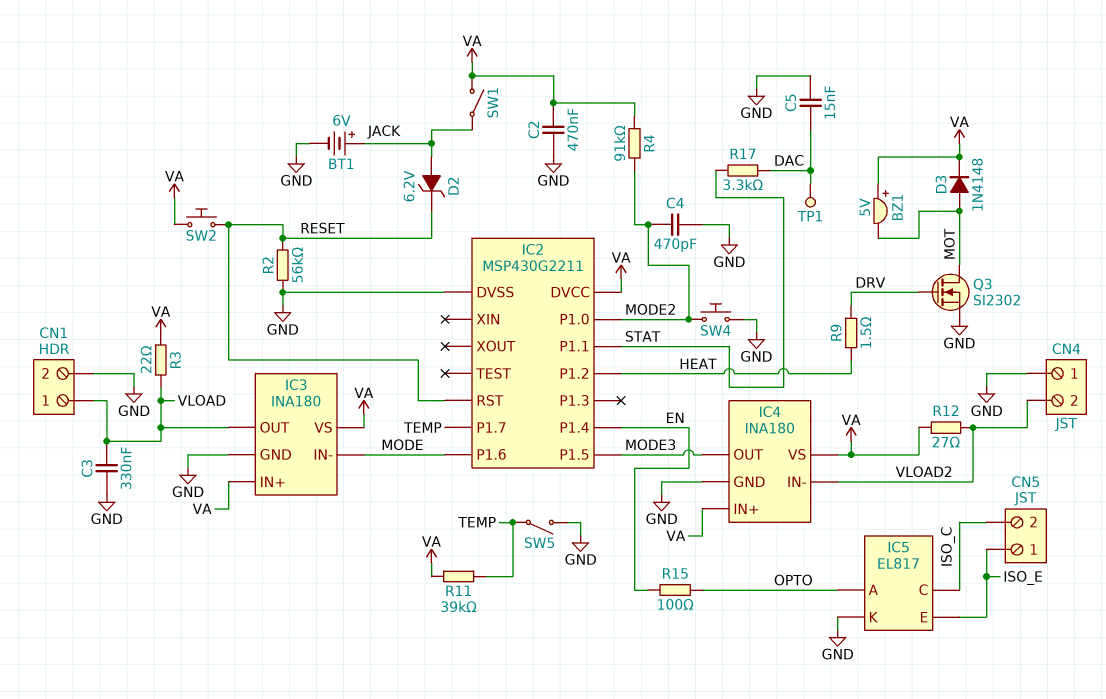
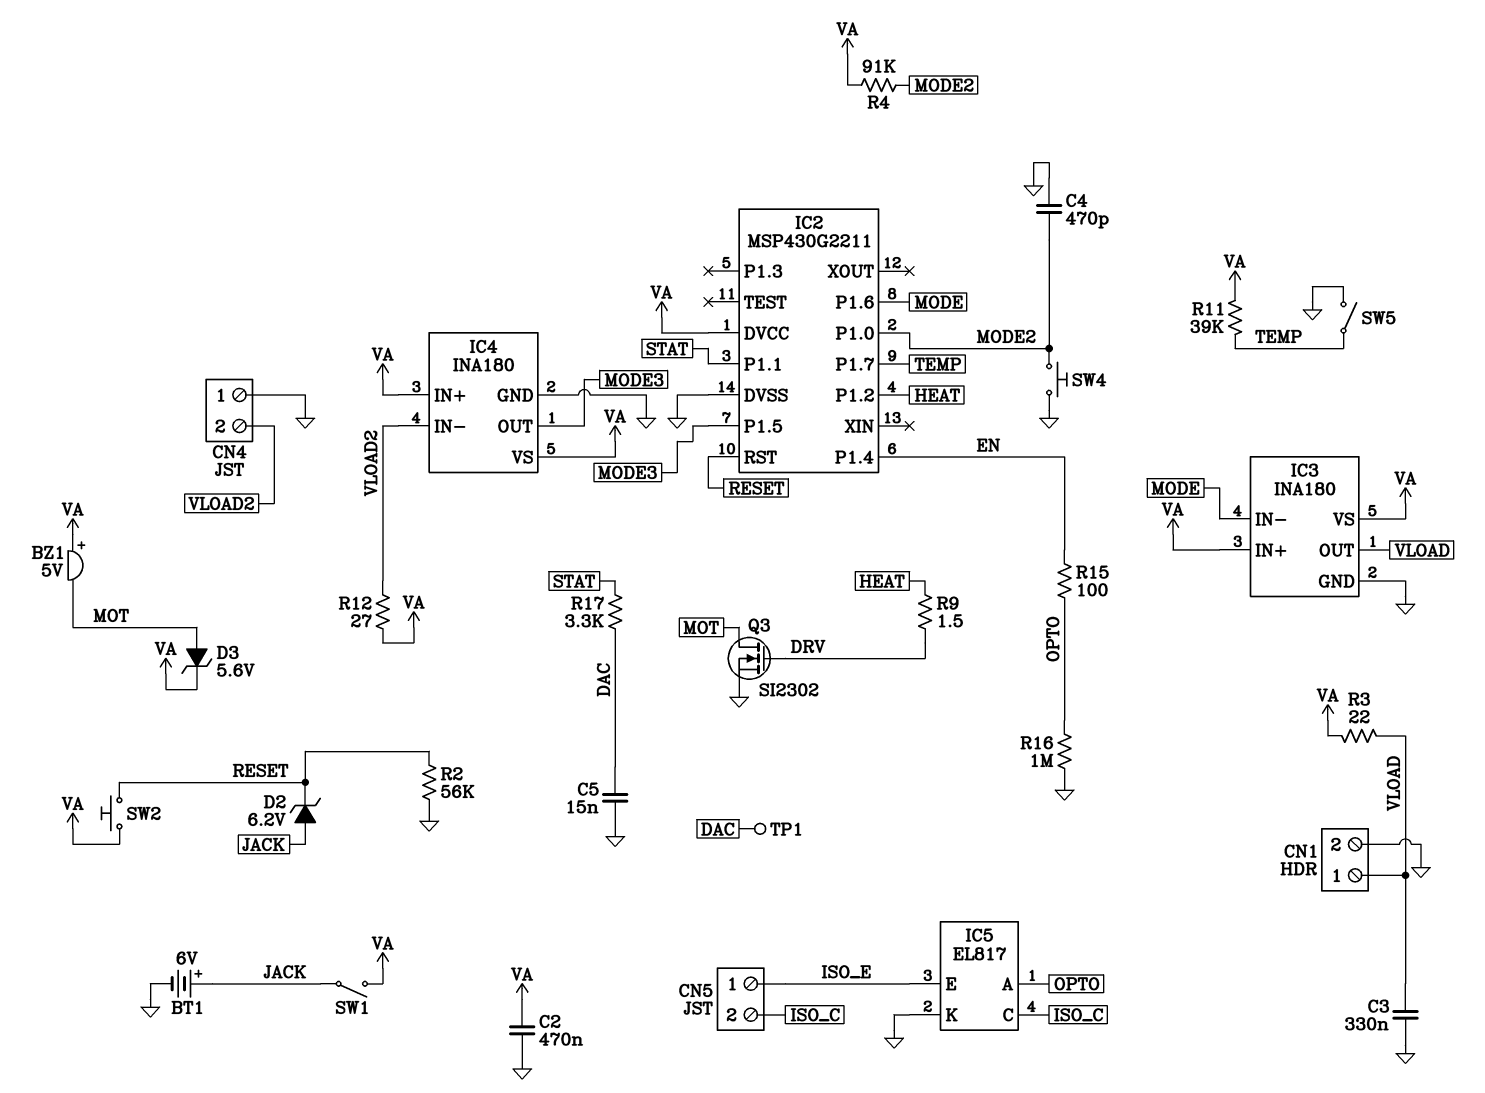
D3: diode 1N4148 (A MOT, K VA) -> zener 5.6V (A MOT, K VA)
R16: none -> 1M (GND, OPTO)

